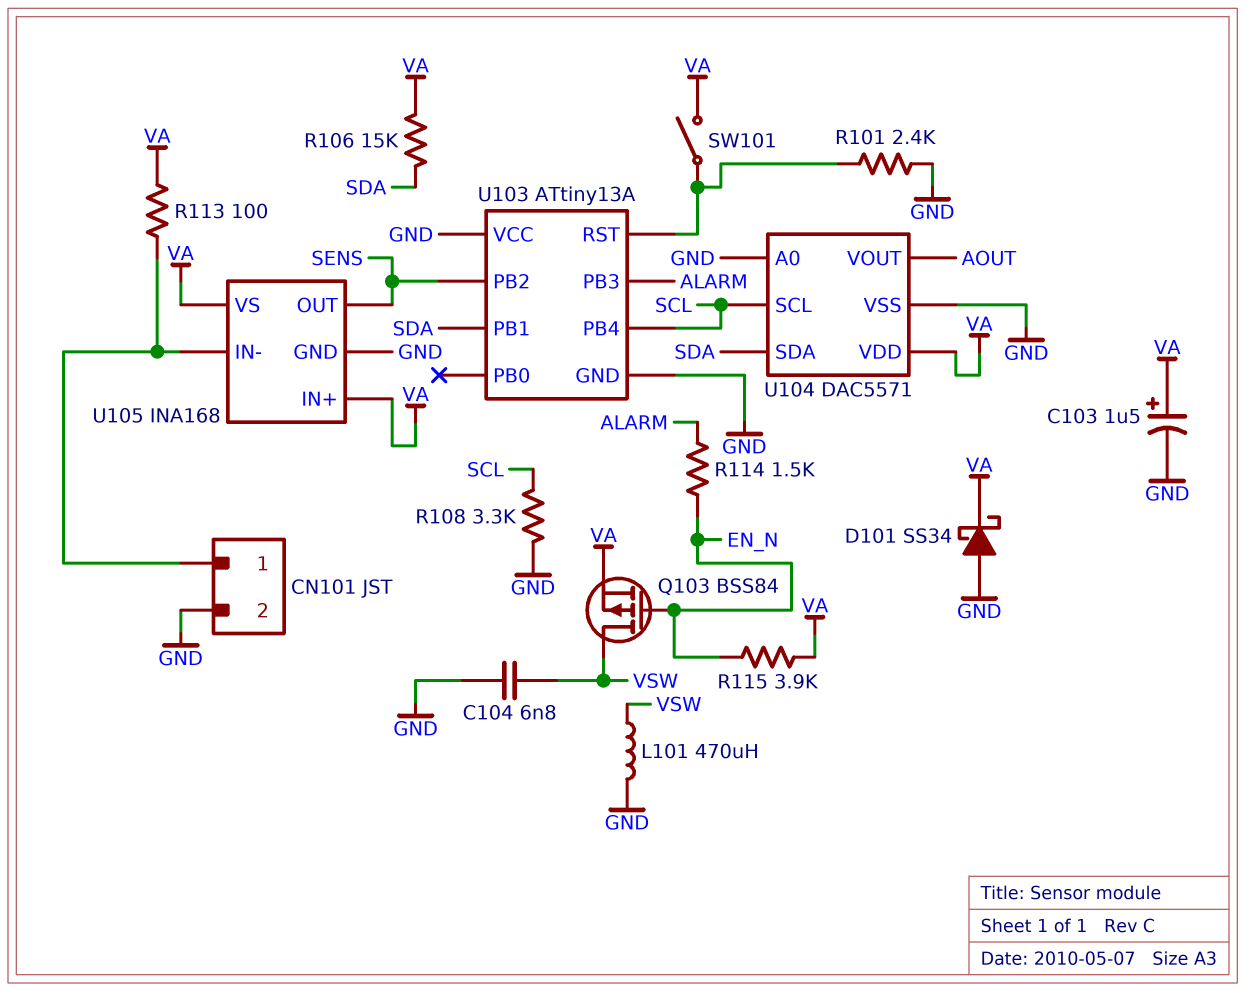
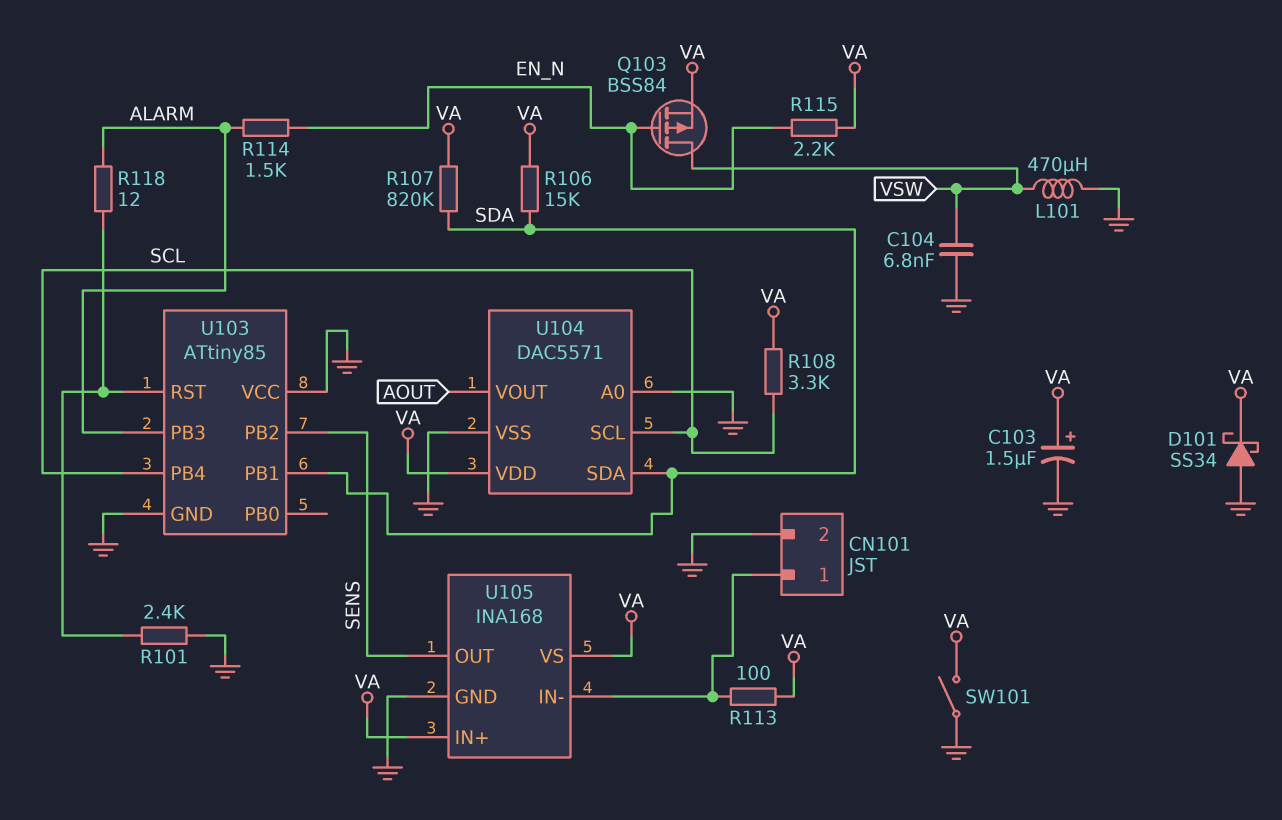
R107: none -> 820k (SDA, VA)
R108: 3.3k (GND, SCL) -> 3.3k (SCL, VA)
R115: 3.9k (EN_N, VA) -> 2.2k (EN_N, VA)
R118: none -> 12 (ALARM, U103/RST)
SW101: switch (U103/RST, VA) -> switch (GND, VA)
U103: ATtiny13A -> ATtiny85

